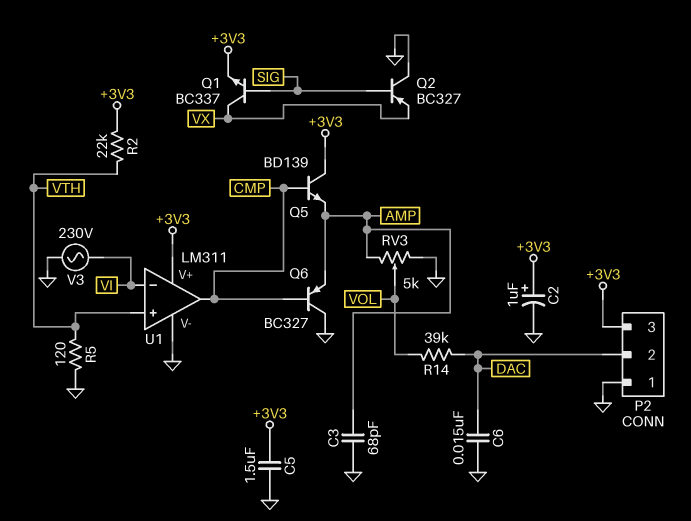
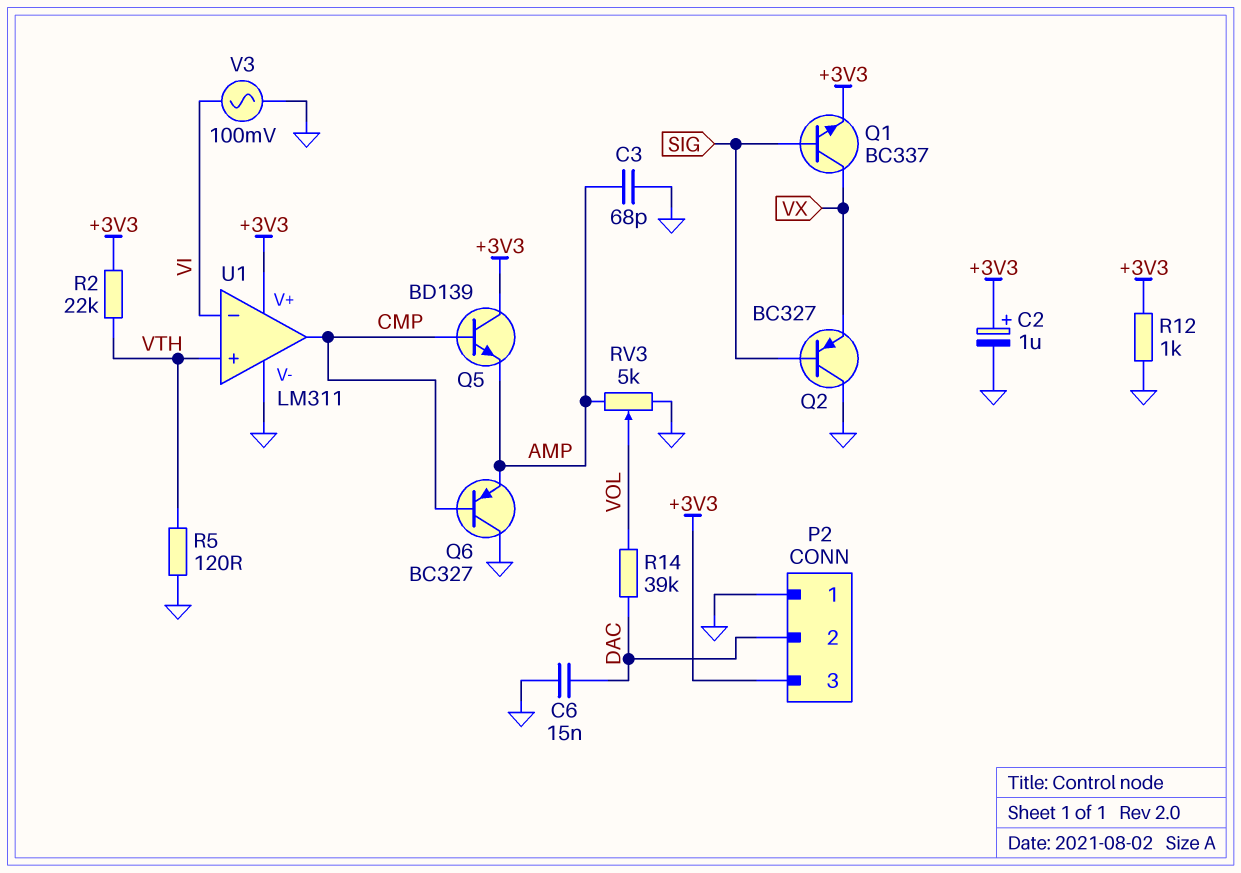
C5: 1.5uF (+3V3, GND) -> none
R12: none -> 1k (+3V3, GND)
V3: AC 230V (GND, VI) -> AC 100mV (GND, VI)

